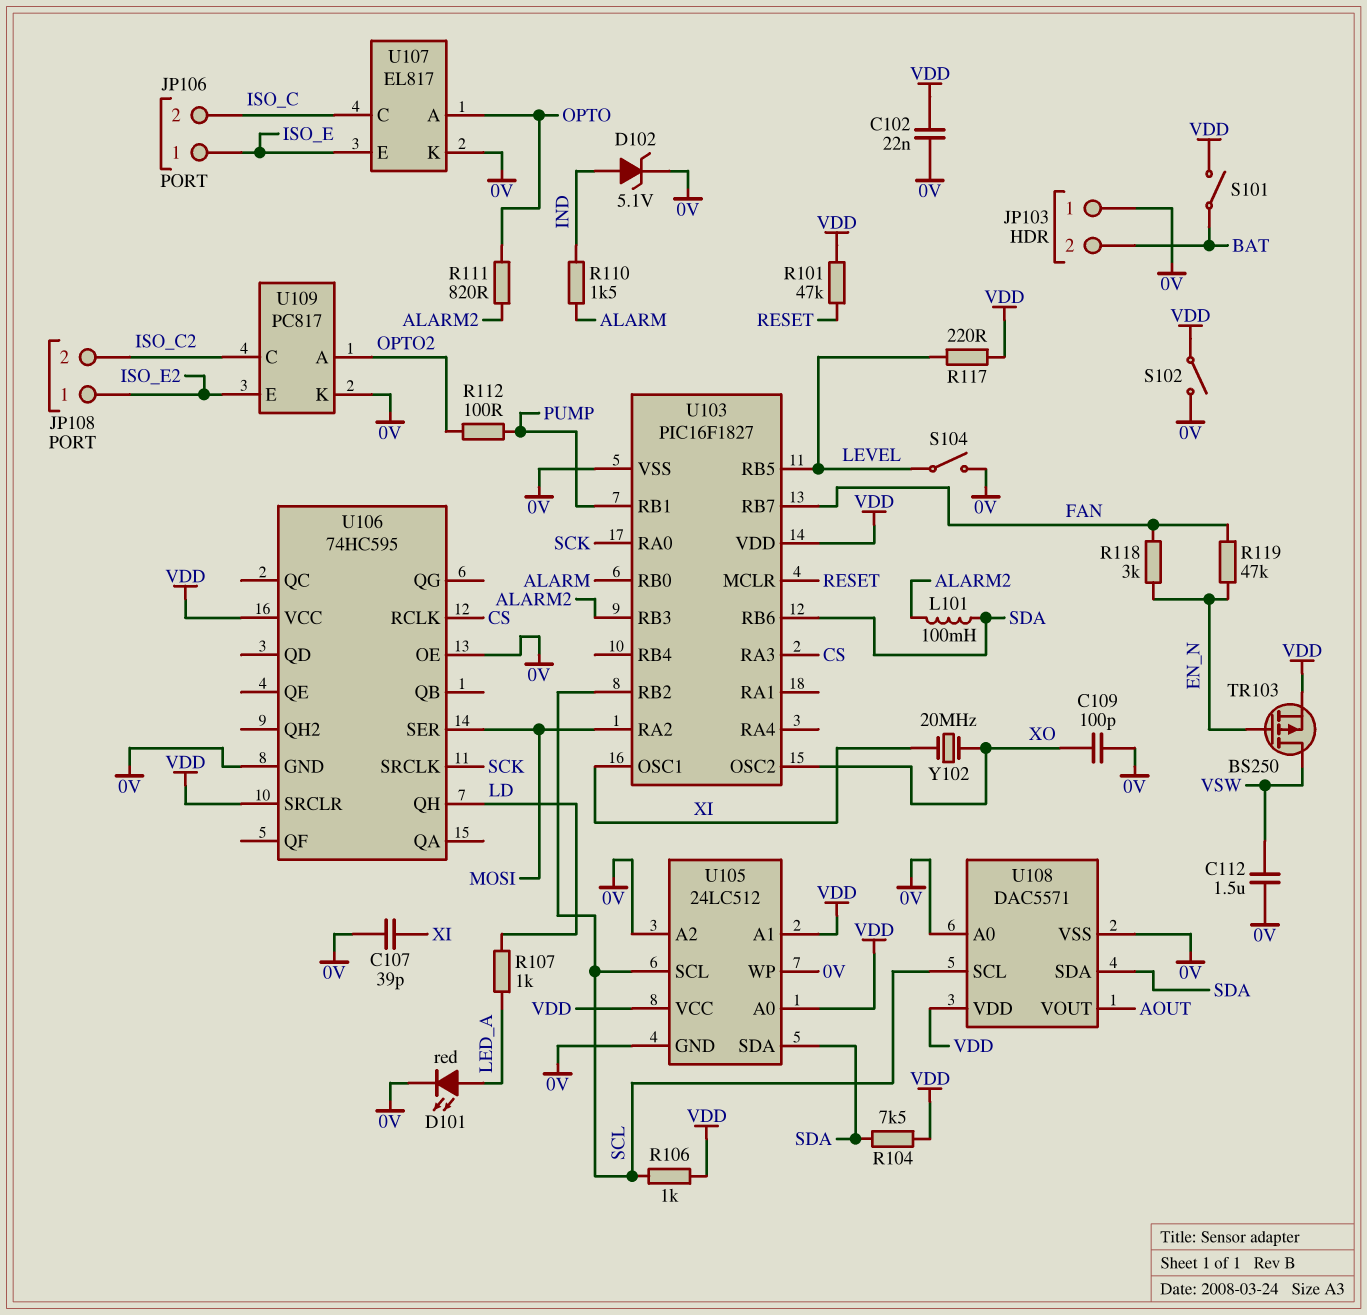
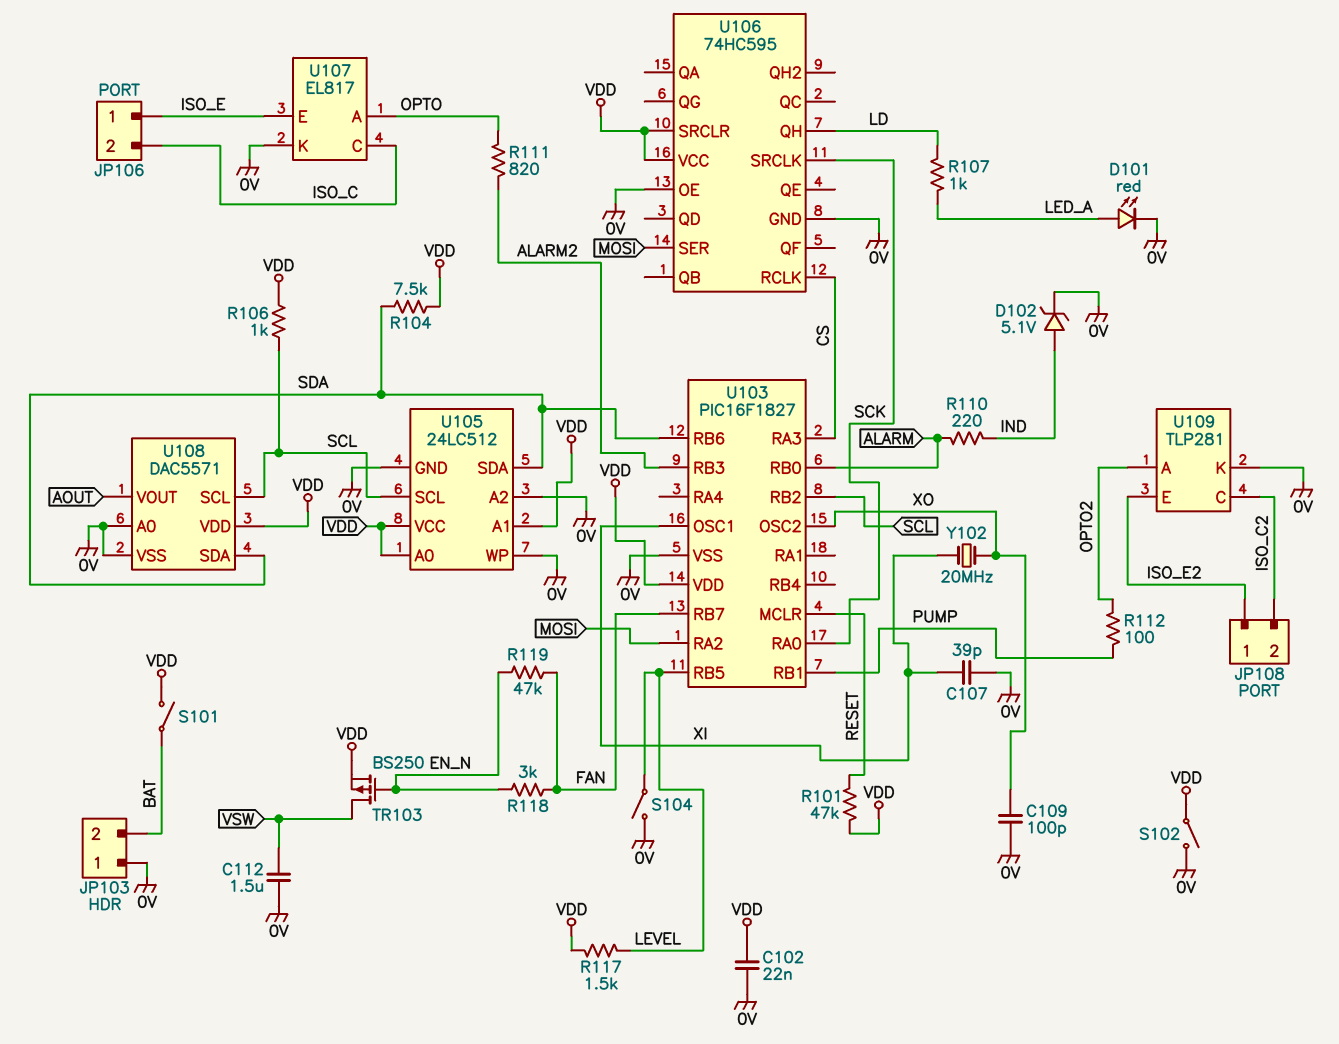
L101: 100mH (ALARM2, SDA) -> none
R110: 1.5k (ALARM, IND) -> 220 (ALARM, IND)
R117: 220 (LEVEL, VDD) -> 1.5k (LEVEL, VDD)
U109: PC817 -> TLP281

